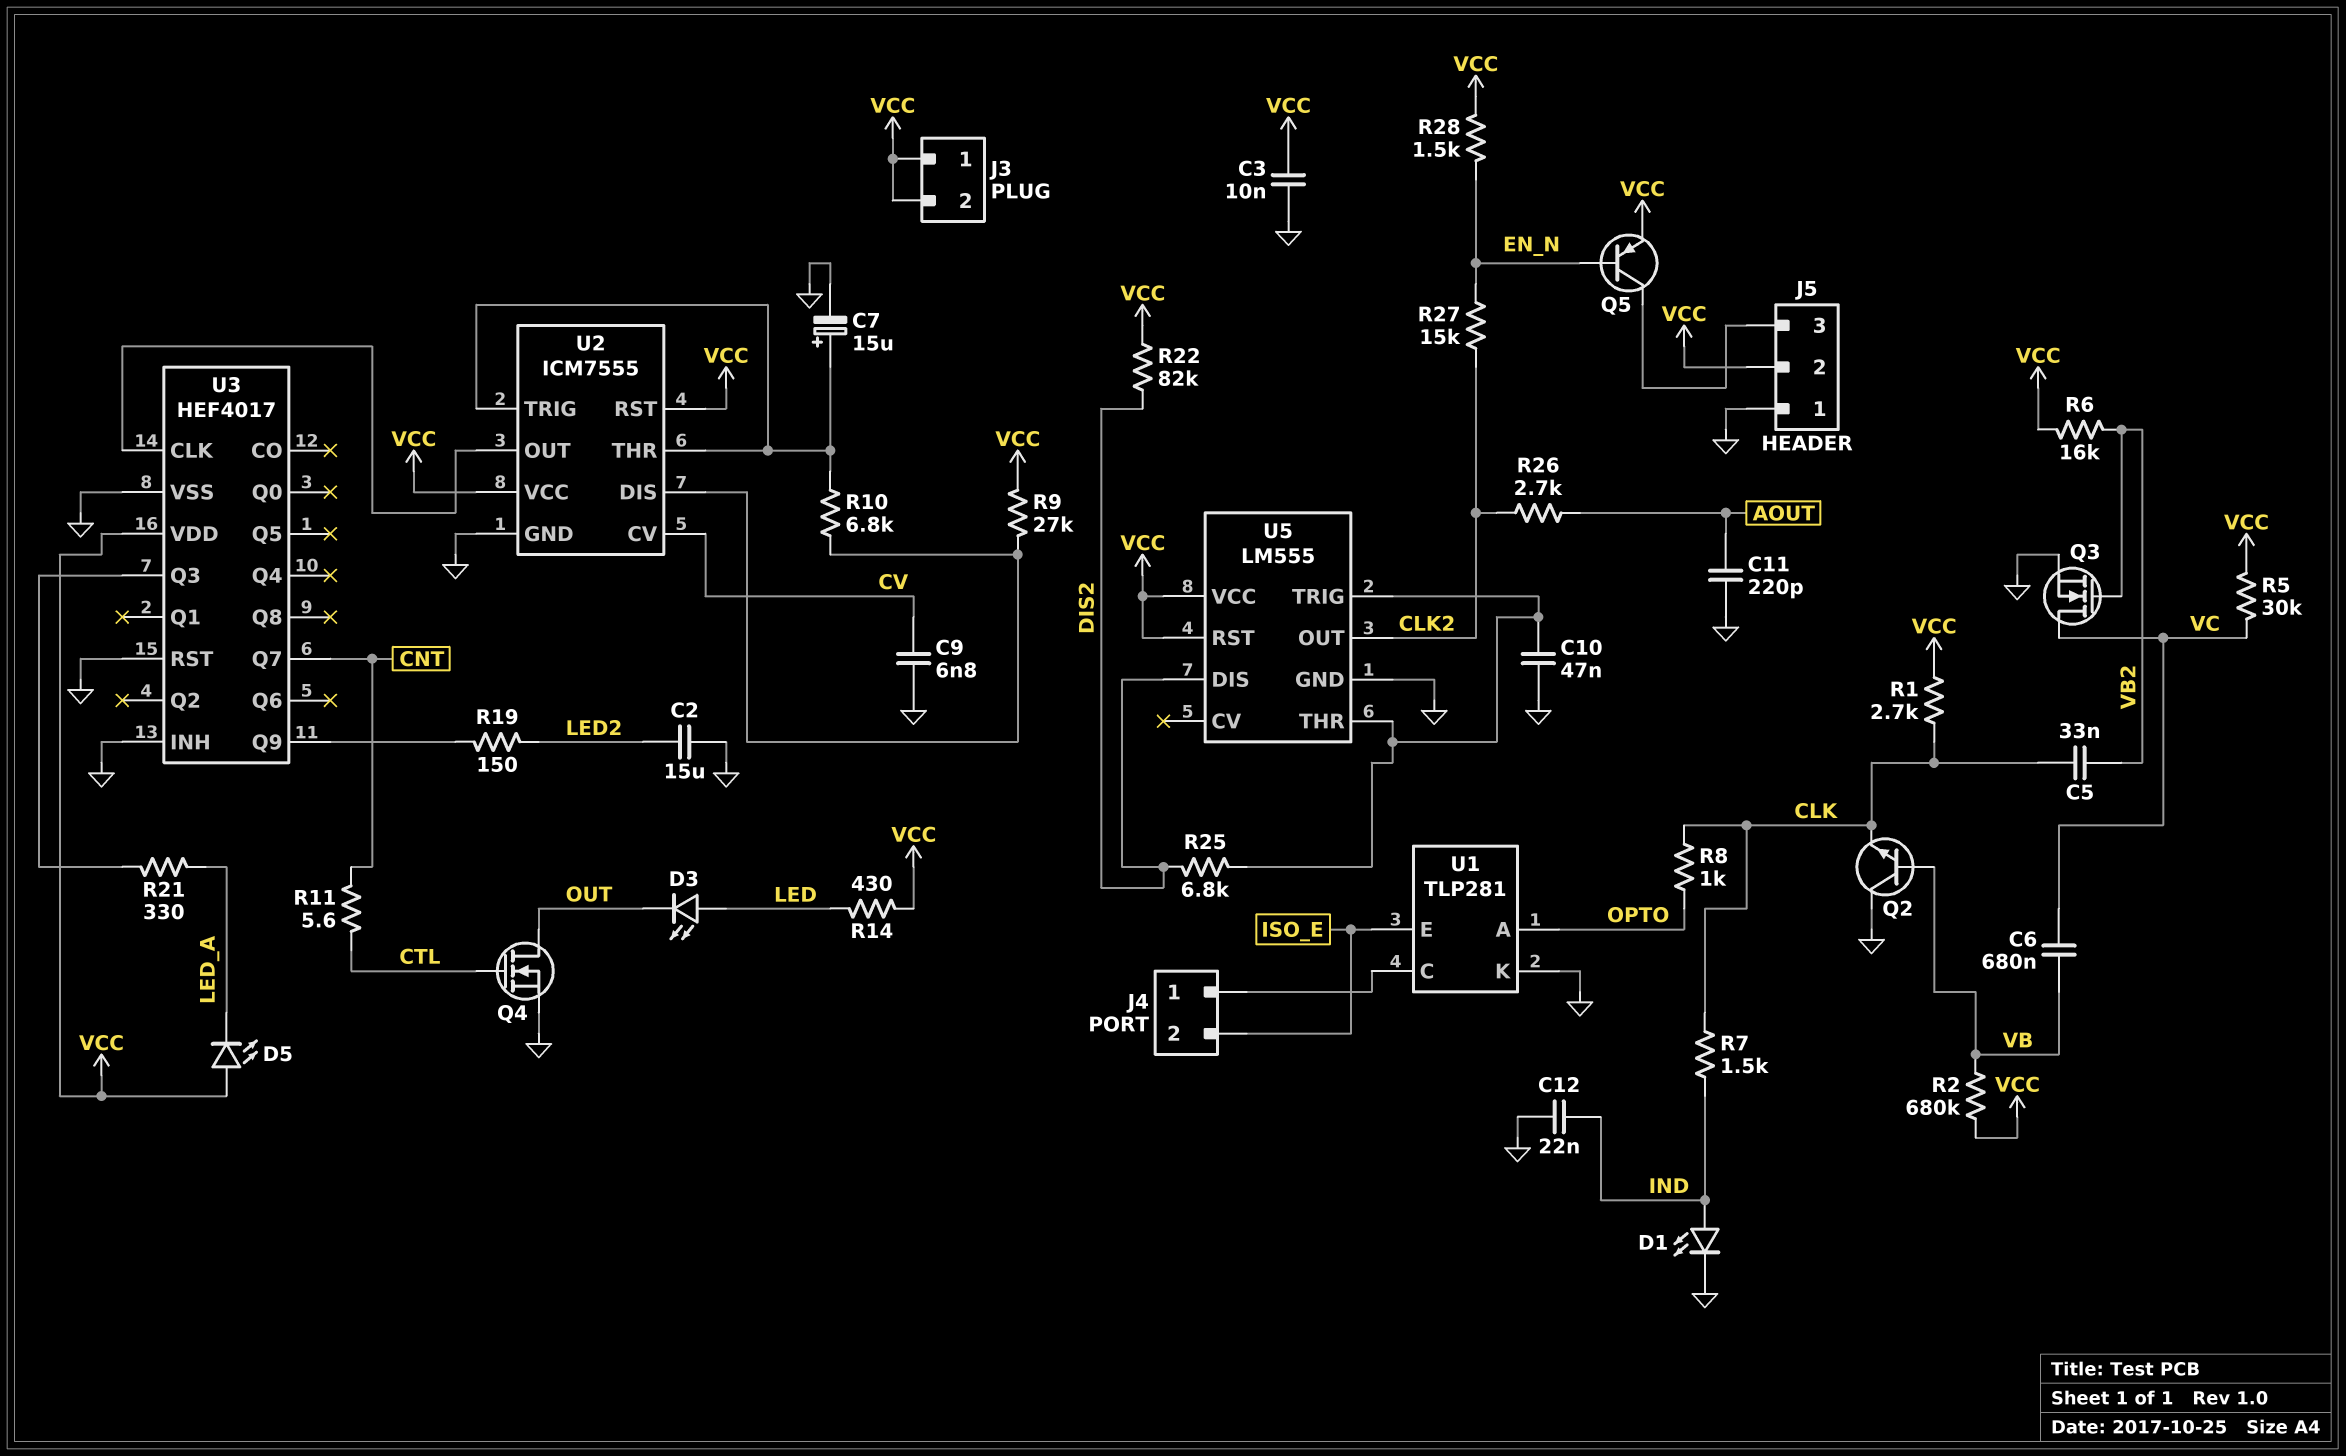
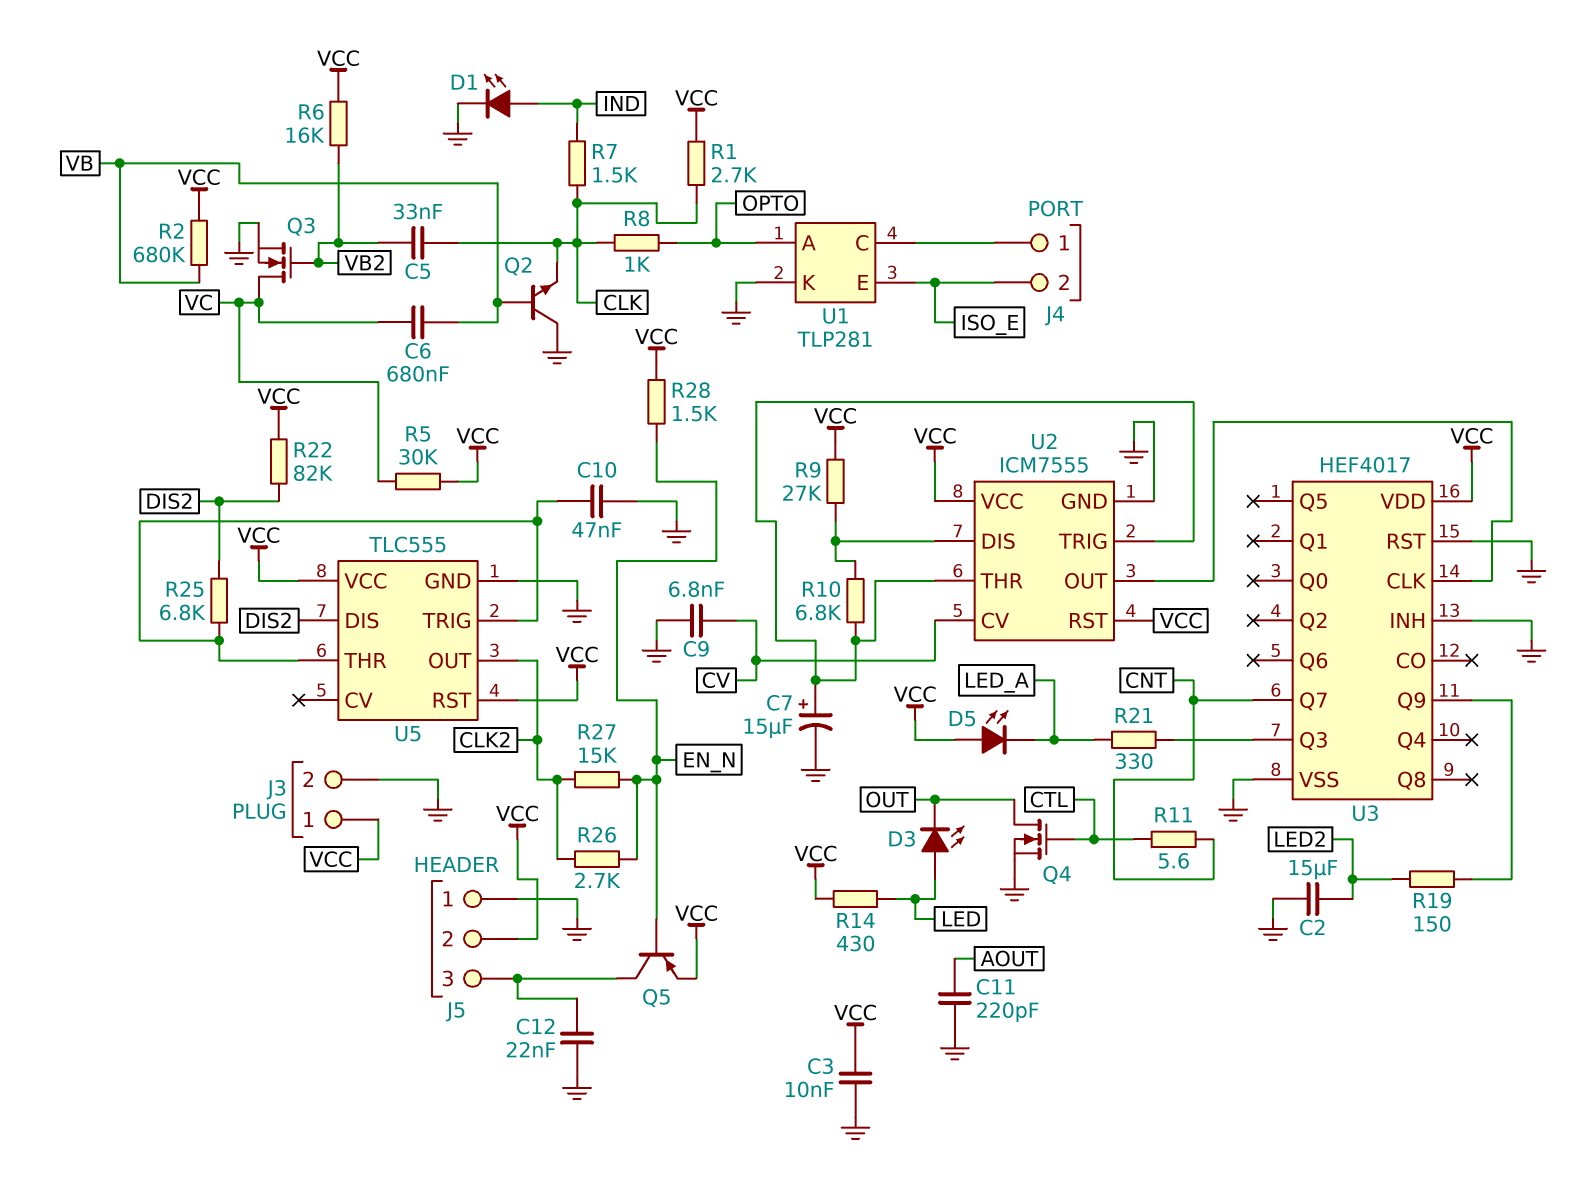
C12: 22nF (GND, IND) -> 22nF (GND, J5/3)
J3 pin 2: VCC -> GND
R26: 2.7k (AOUT, CLK2) -> 2.7k (CLK2, EN_N)
U5: LM555 -> TLC555

